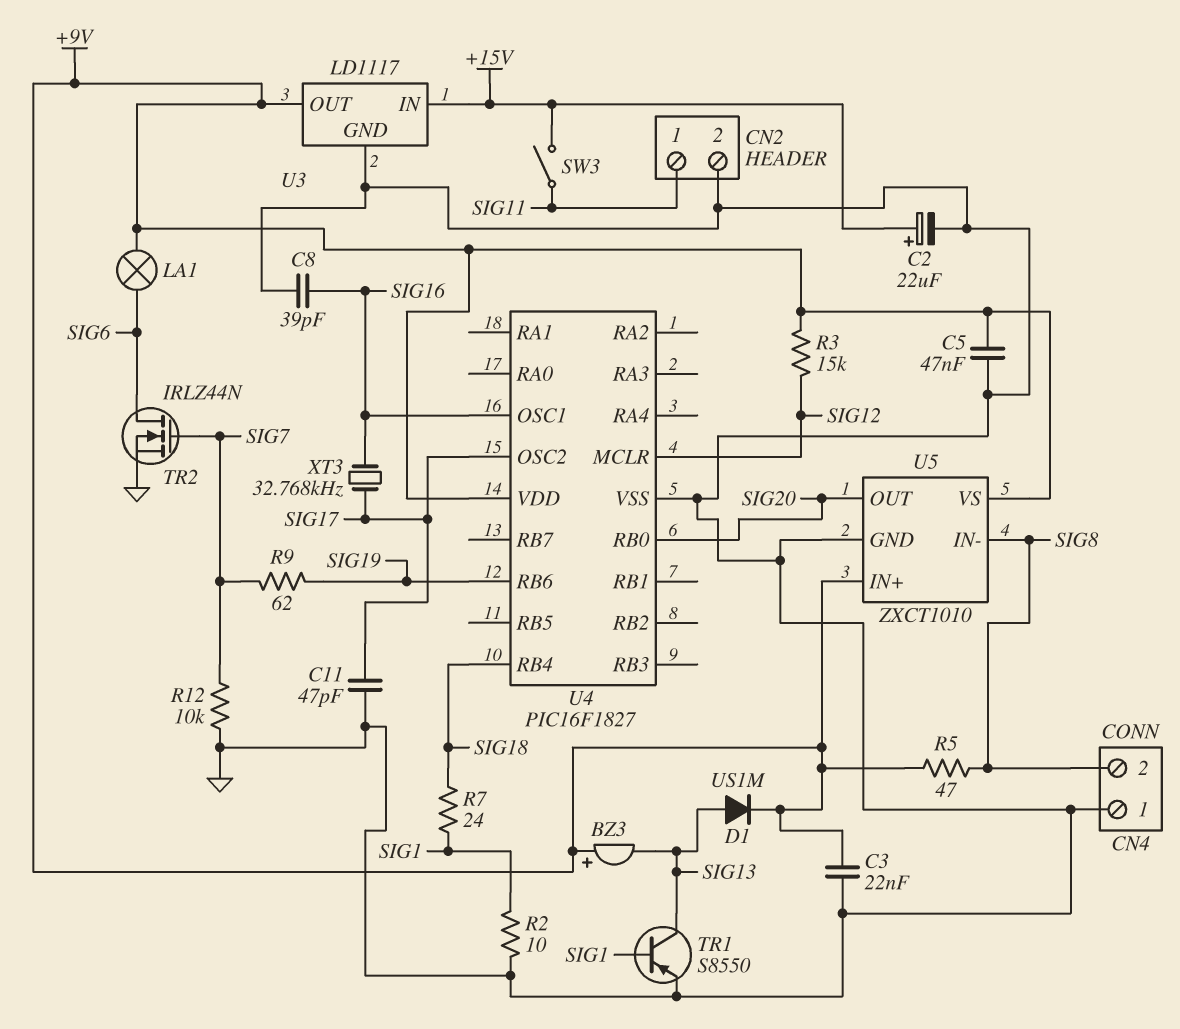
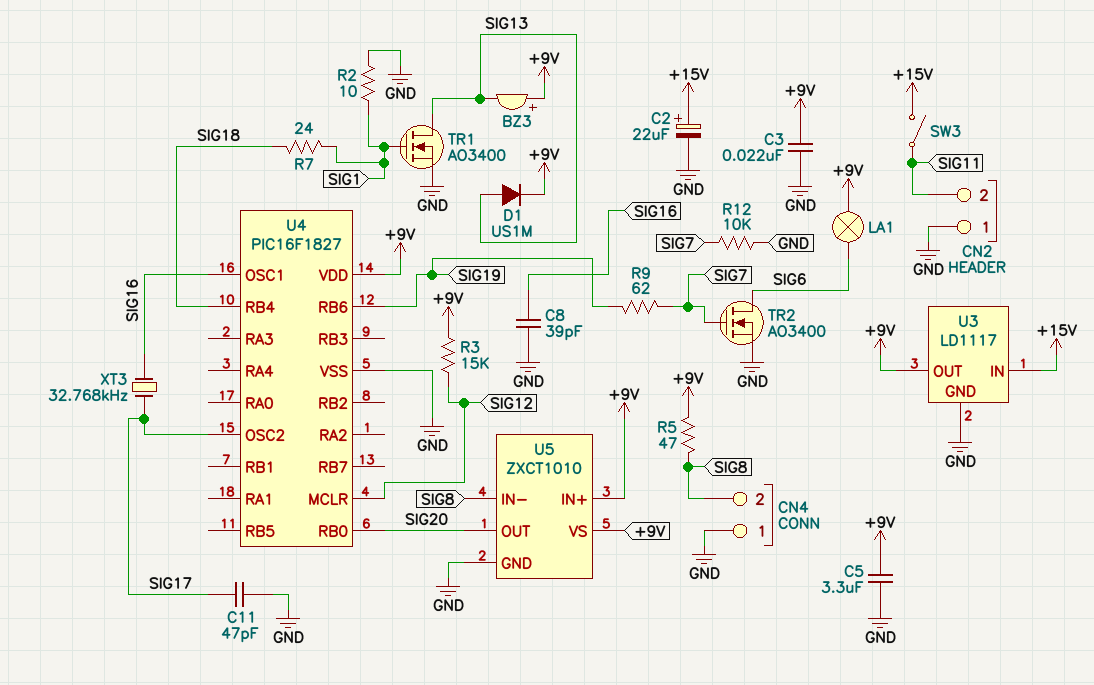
C5: 47nF (+9V, GND) -> 3.3uF (+9V, GND)
CN2 pin 1: SIG11 -> GND
CN2 pin 2: GND -> SIG11
TR1: PNP S8550 (B SIG1, C SIG13, E GND) -> NMOS AO3400 (G SIG1, D SIG13, S GND)
TR2: NMOS IRLZ44N (G SIG7, D SIG6, S GND) -> NMOS AO3400 (G SIG7, D SIG6, S GND)

